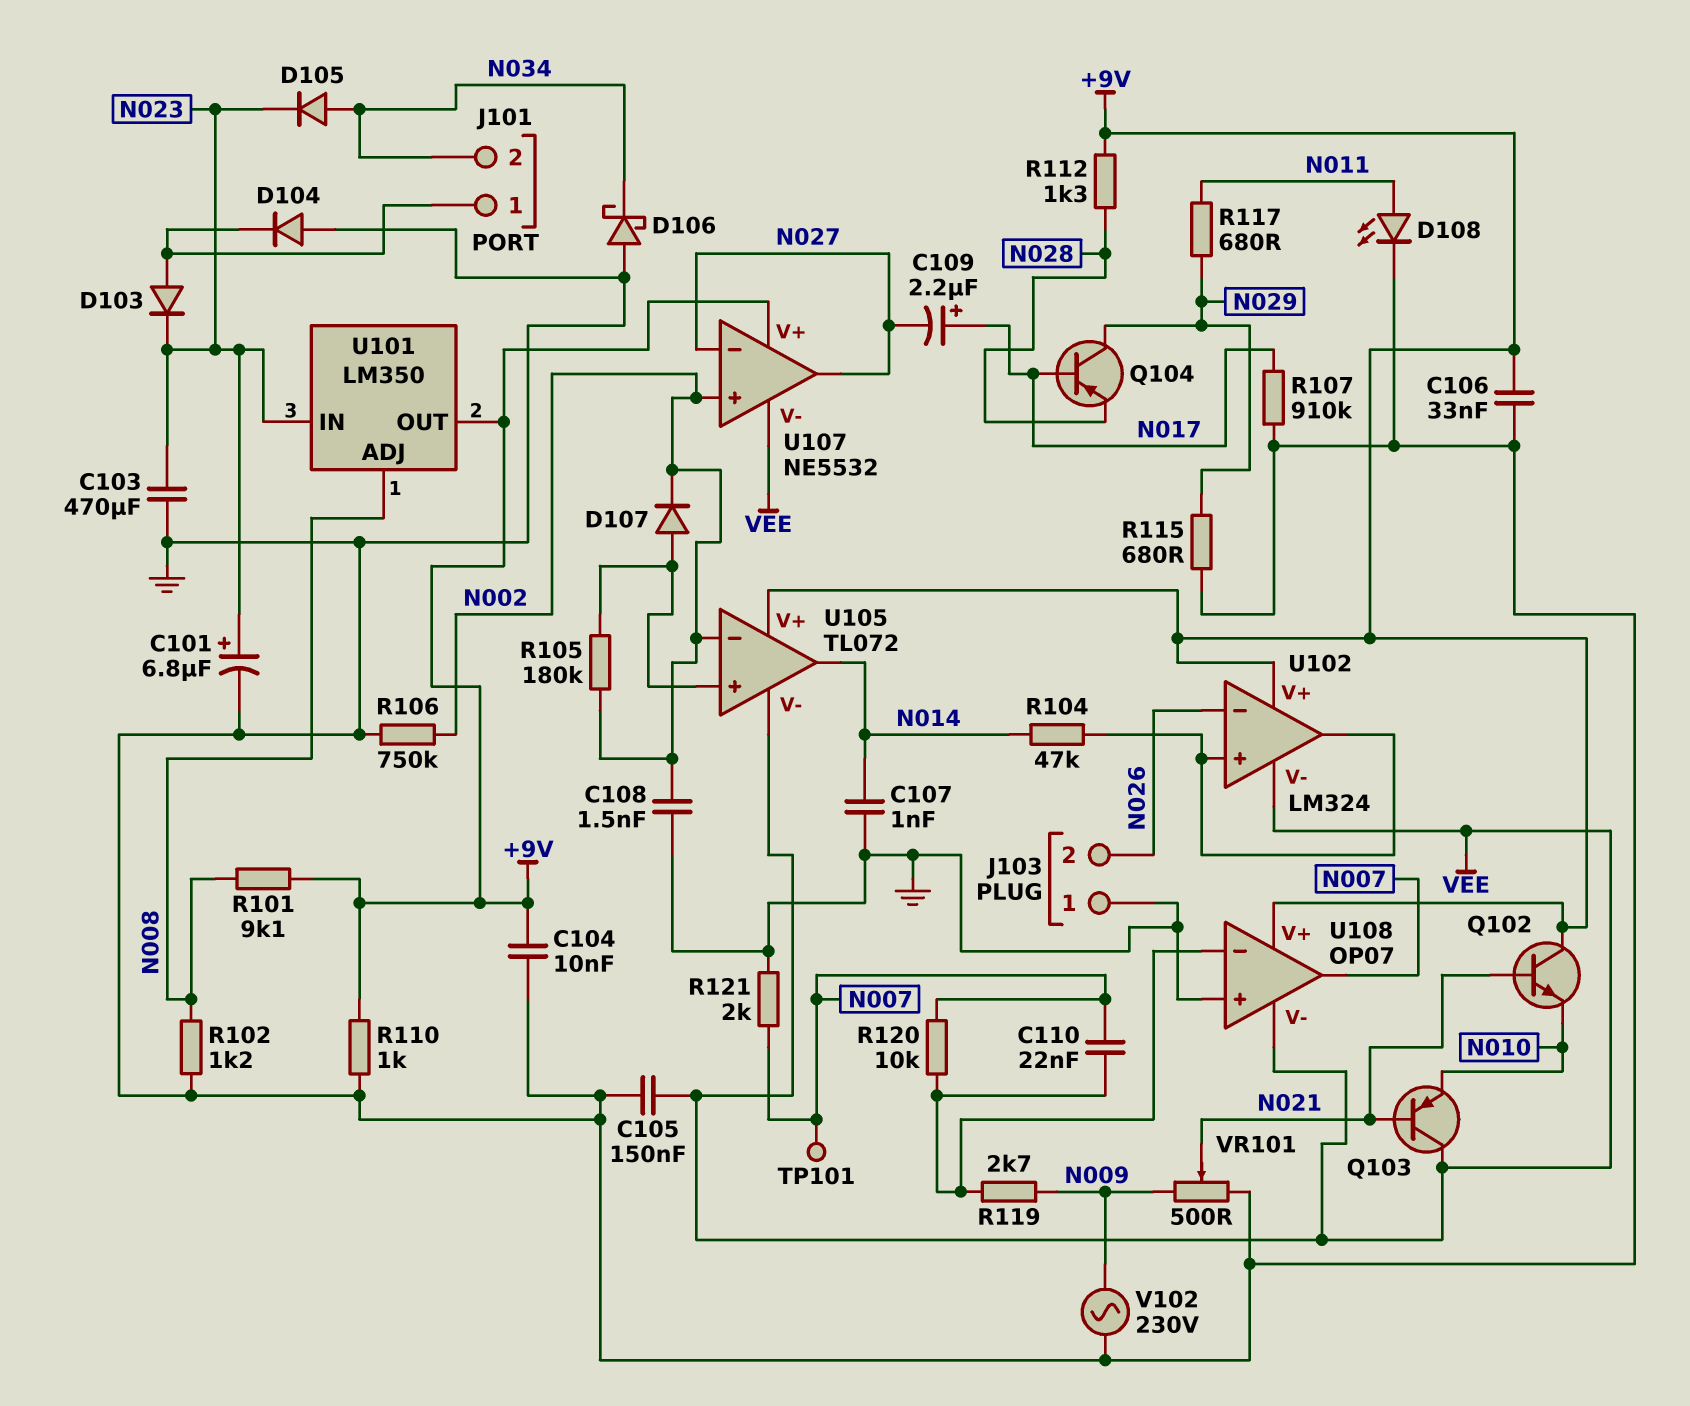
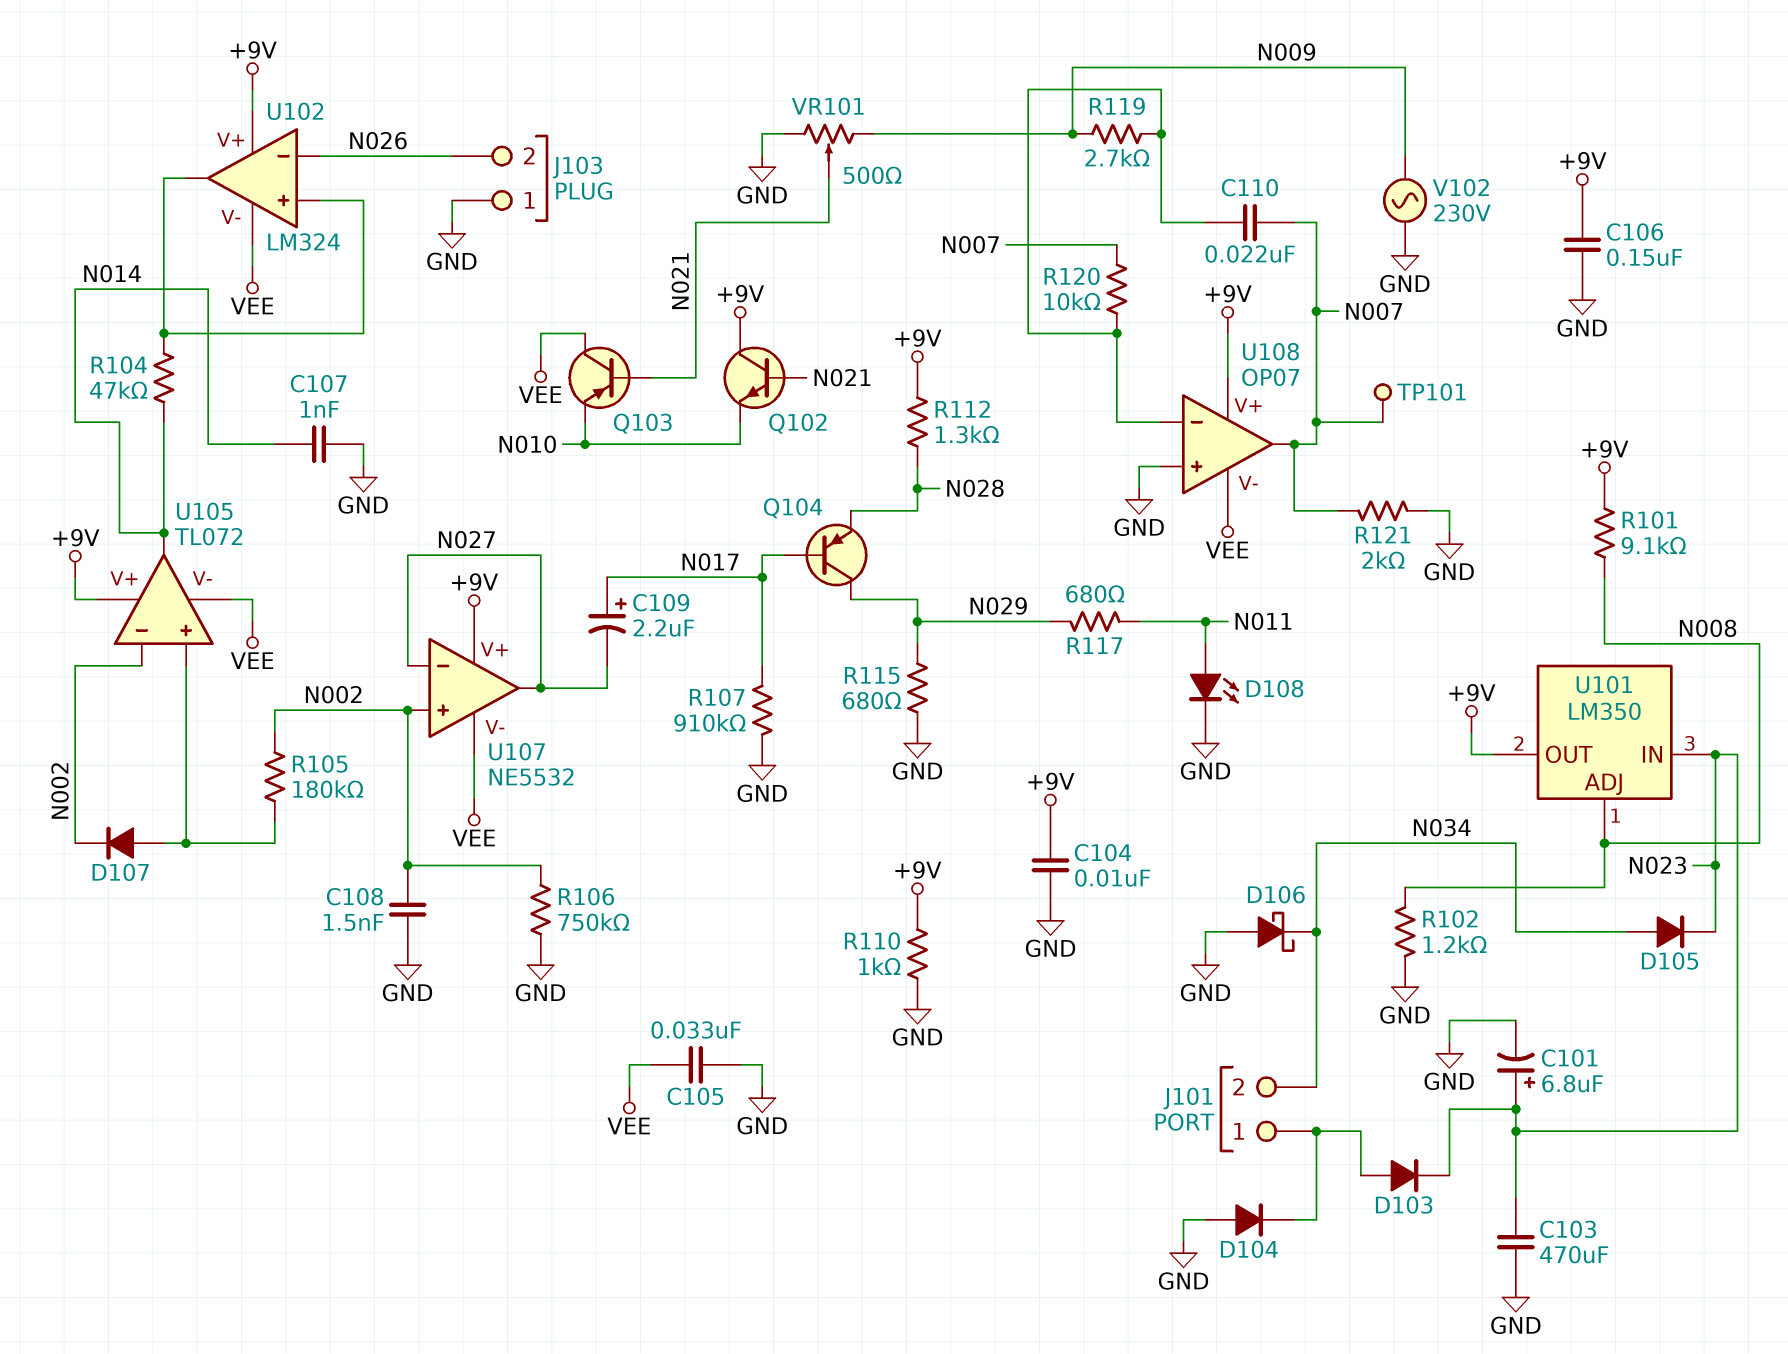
C105: 150nF (GND, VEE) -> 33nF (GND, VEE)
C106: 33nF (+9V, GND) -> 150nF (+9V, GND)

